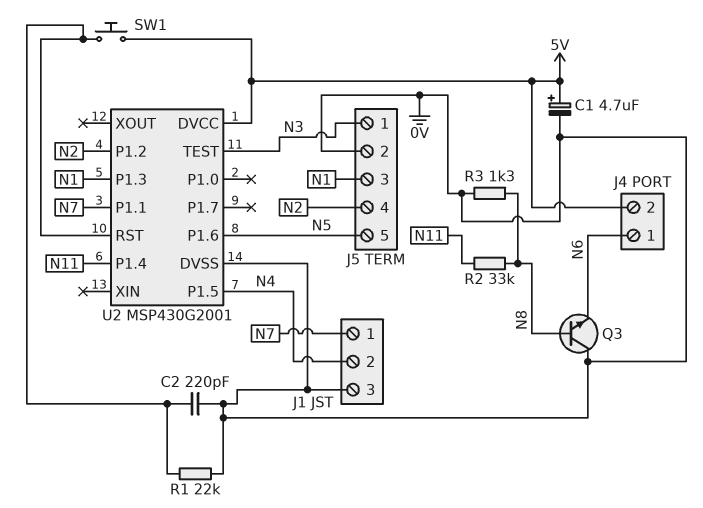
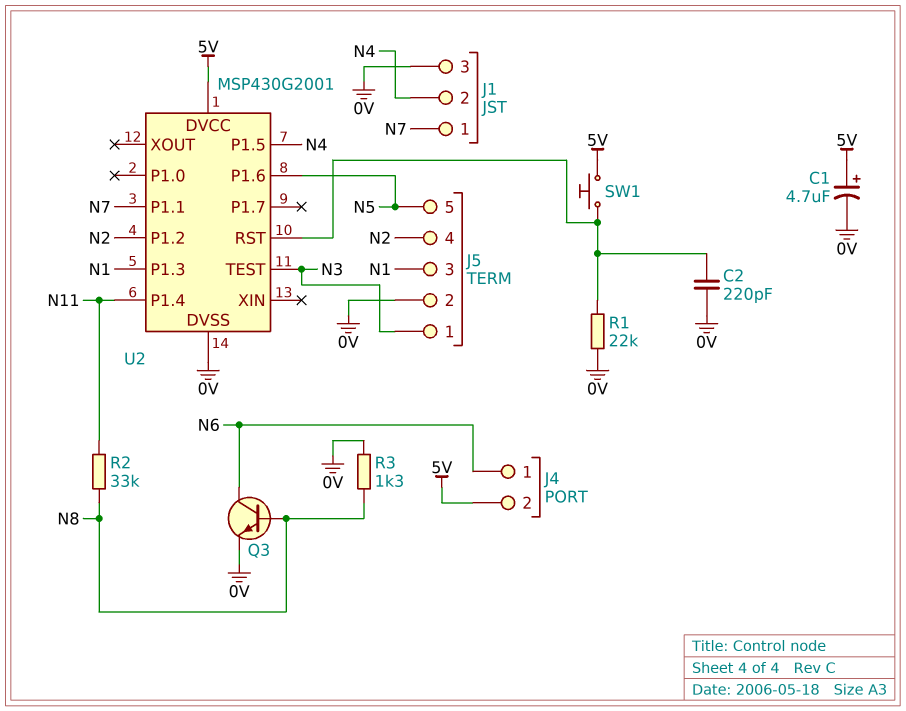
Q3: NPN (B N8, C 0V, E N6) -> NPN (B N8, C N6, E 0V)

